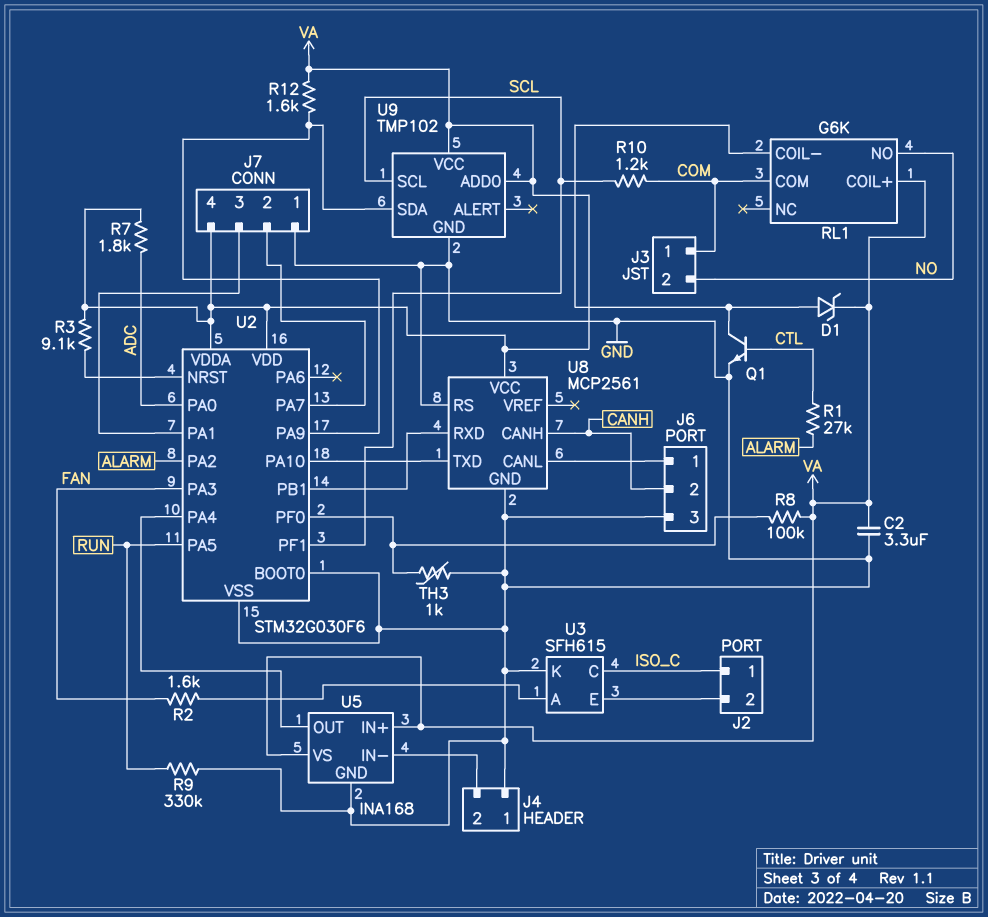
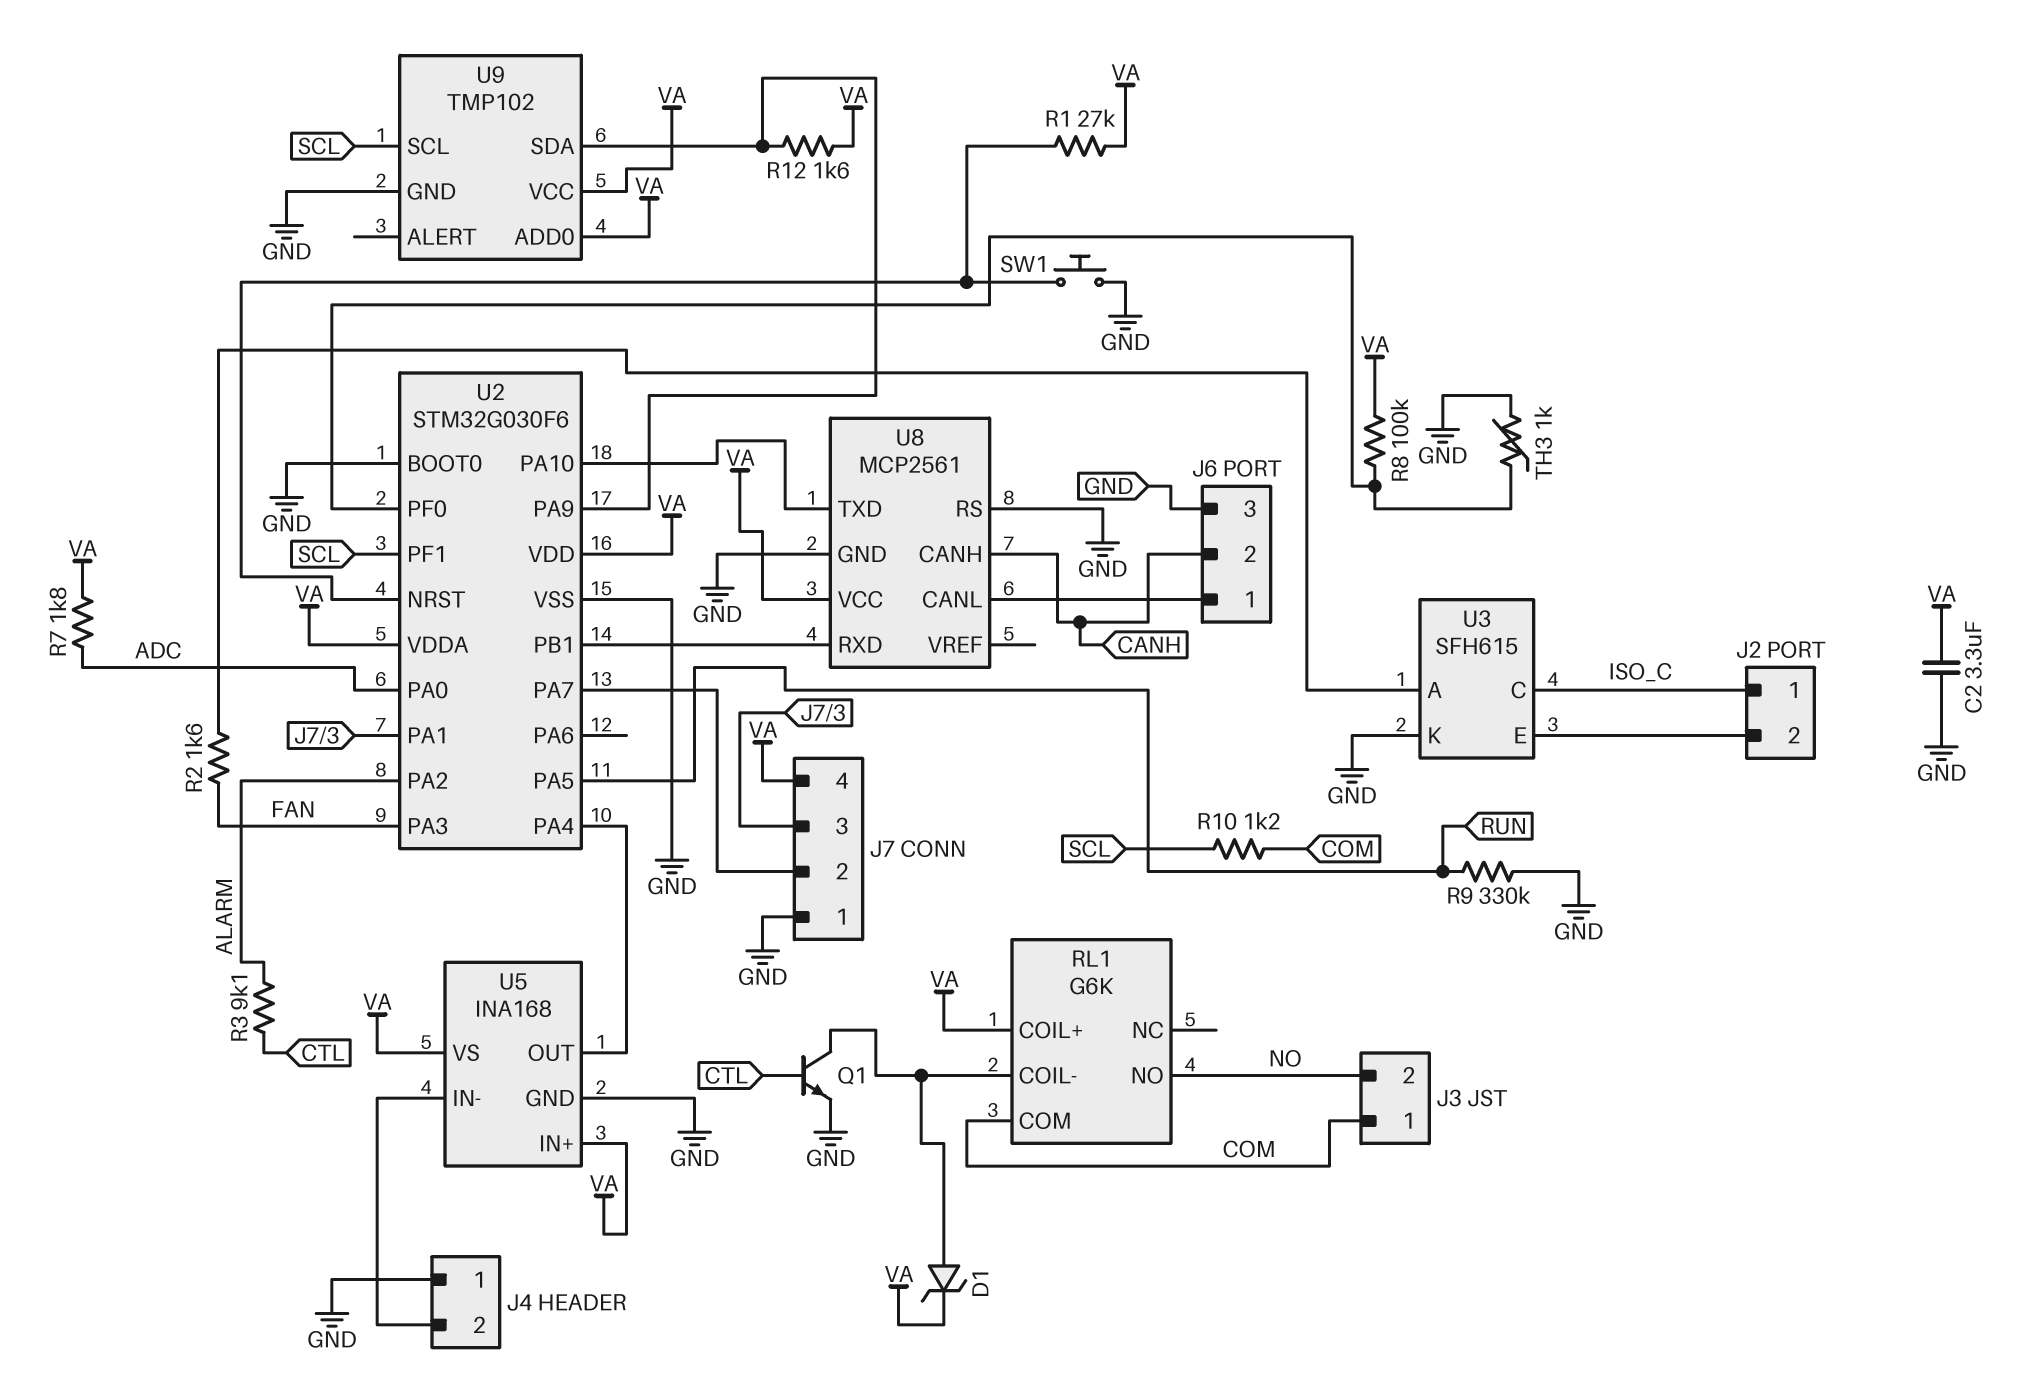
R1: 27k (ALARM, CTL) -> 27k (U2/NRST, VA)
R3: 9.1k (U2/NRST, VA) -> 9.1k (ALARM, CTL)
SW1: none -> button (GND, U2/NRST)

